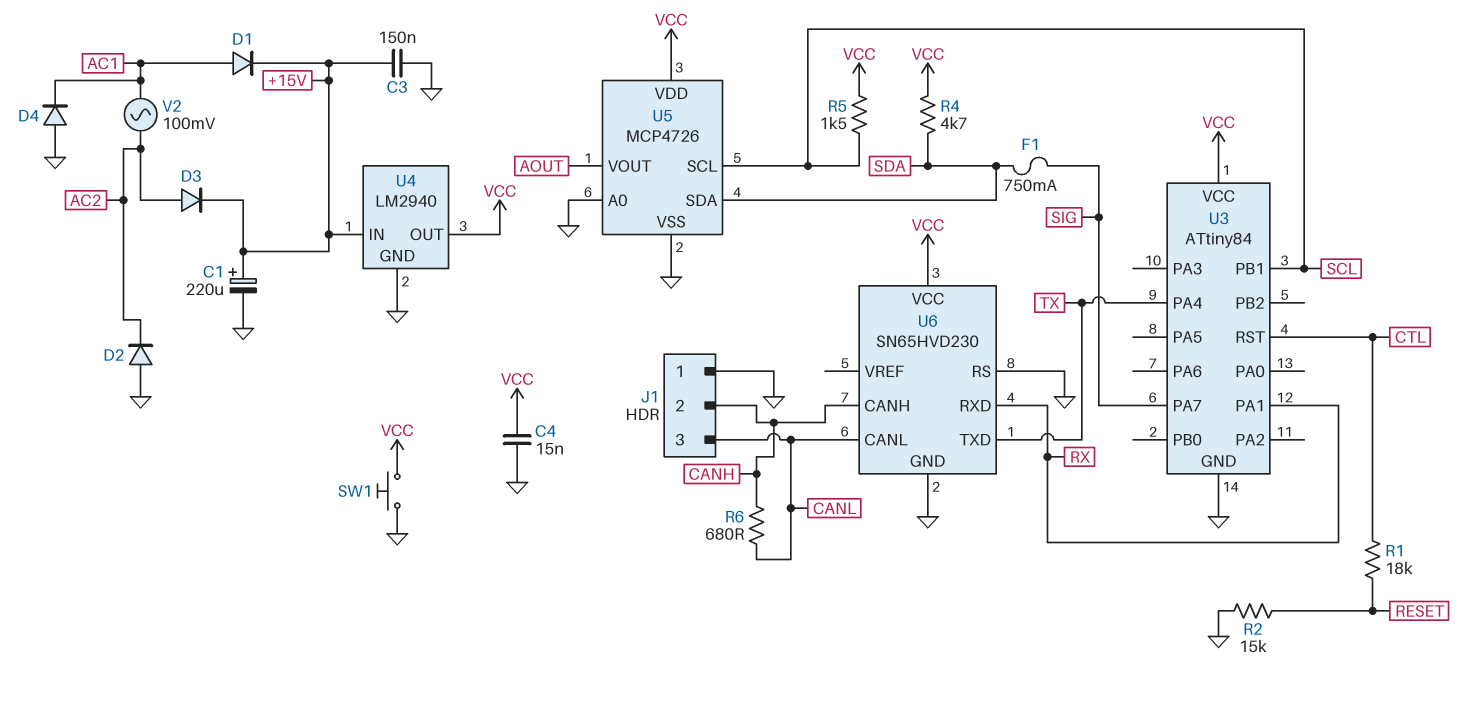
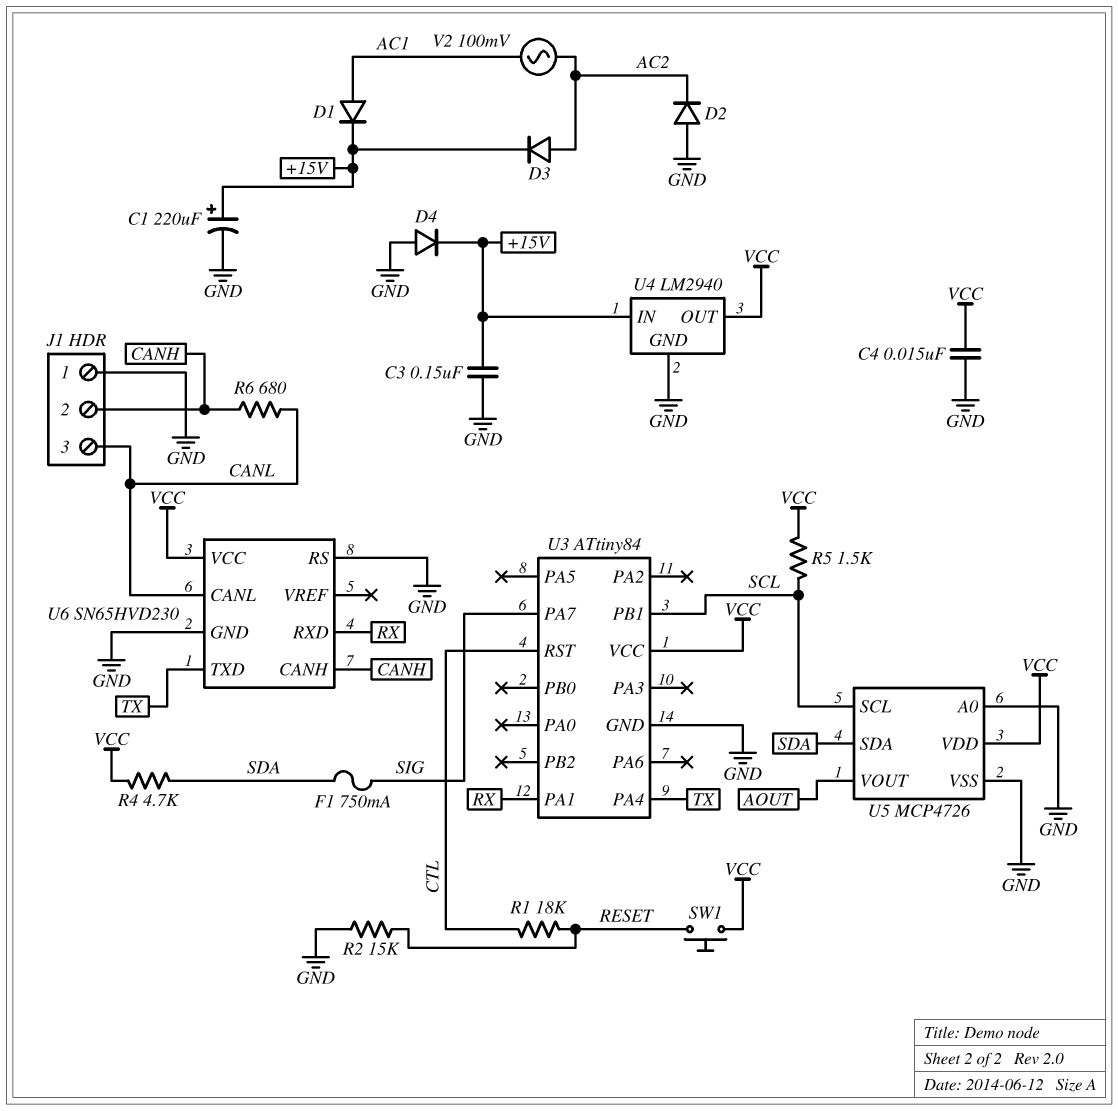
D4: diode (A GND, K AC1) -> diode (A GND, K +15V)
SW1: button (GND, VCC) -> button (RESET, VCC)

